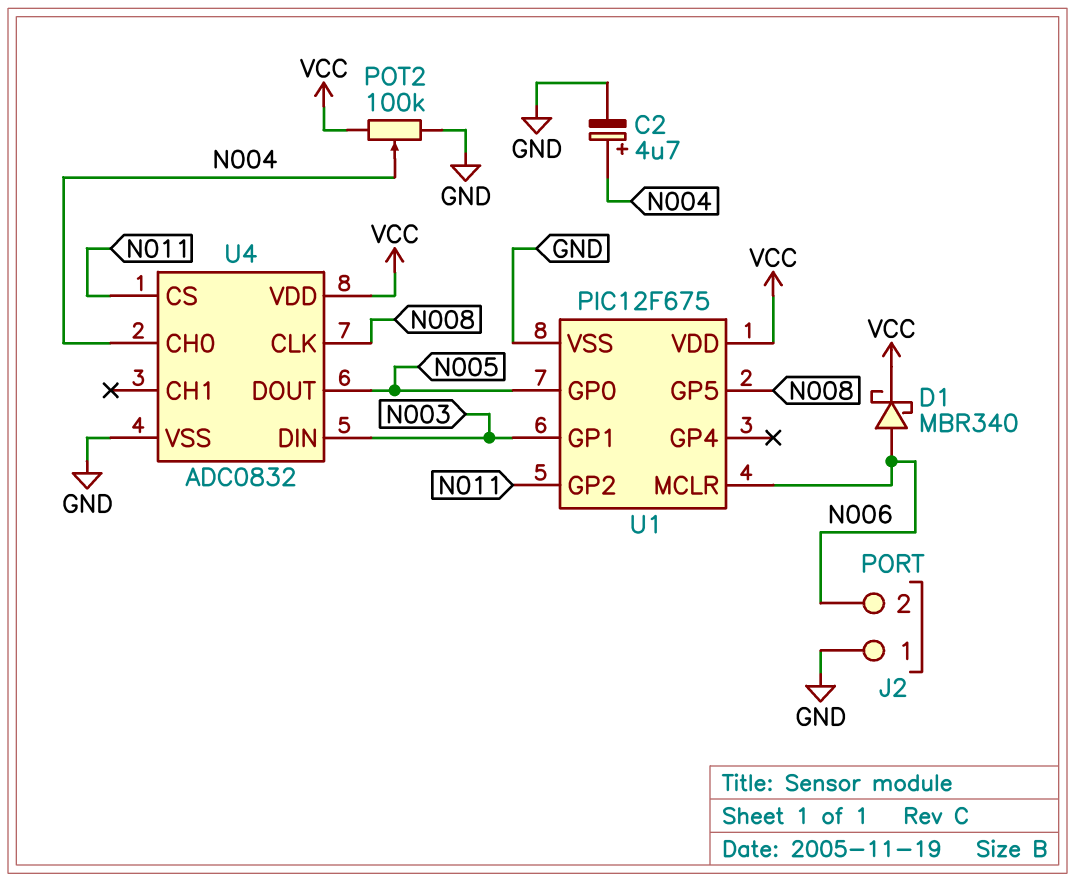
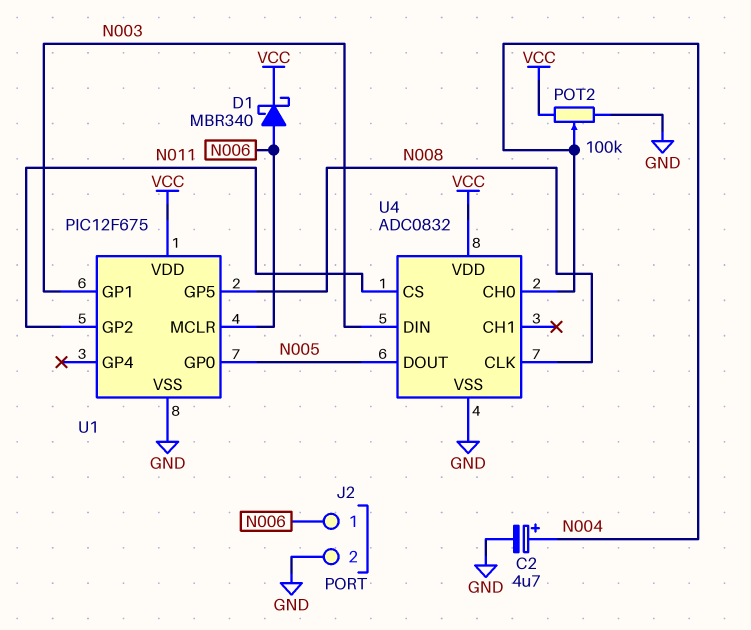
J2 pin 1: GND -> N006
J2 pin 2: N006 -> GND

